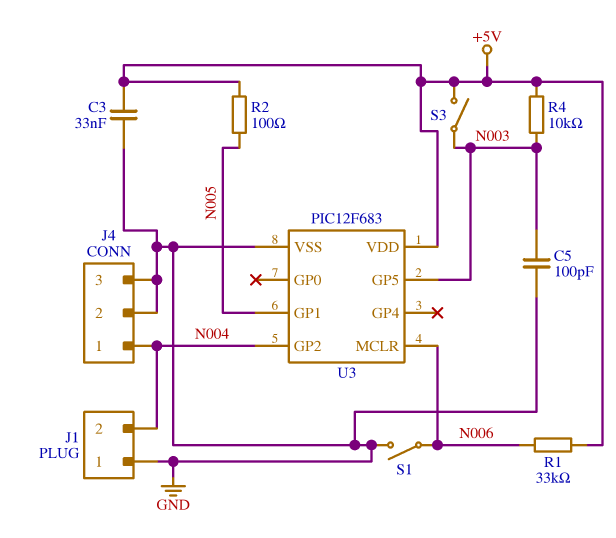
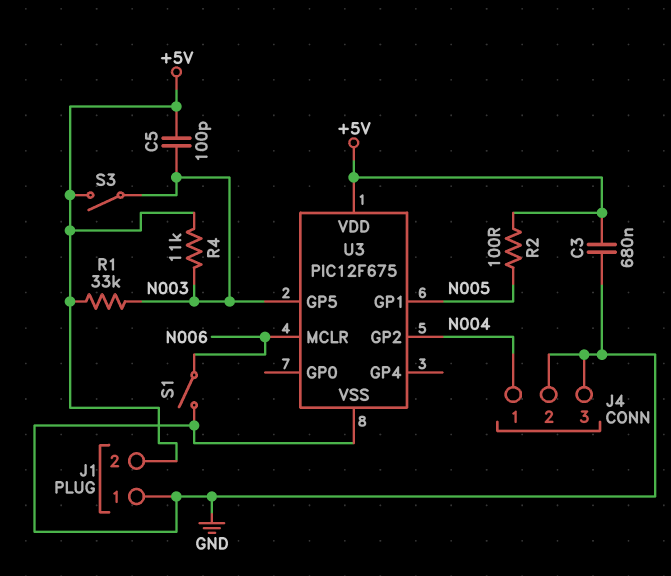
C3: 33nF (+5V, GND) -> 680nF (+5V, GND)
C5: 100pF (GND, N003) -> 100pF (+5V, N003)
J1 pin 2: N004 -> +5V
R1: 33k (+5V, N006) -> 33k (+5V, N003)
R4: 10k (+5V, N003) -> 11k (+5V, N003)
U3: PIC12F683 -> PIC12F675

